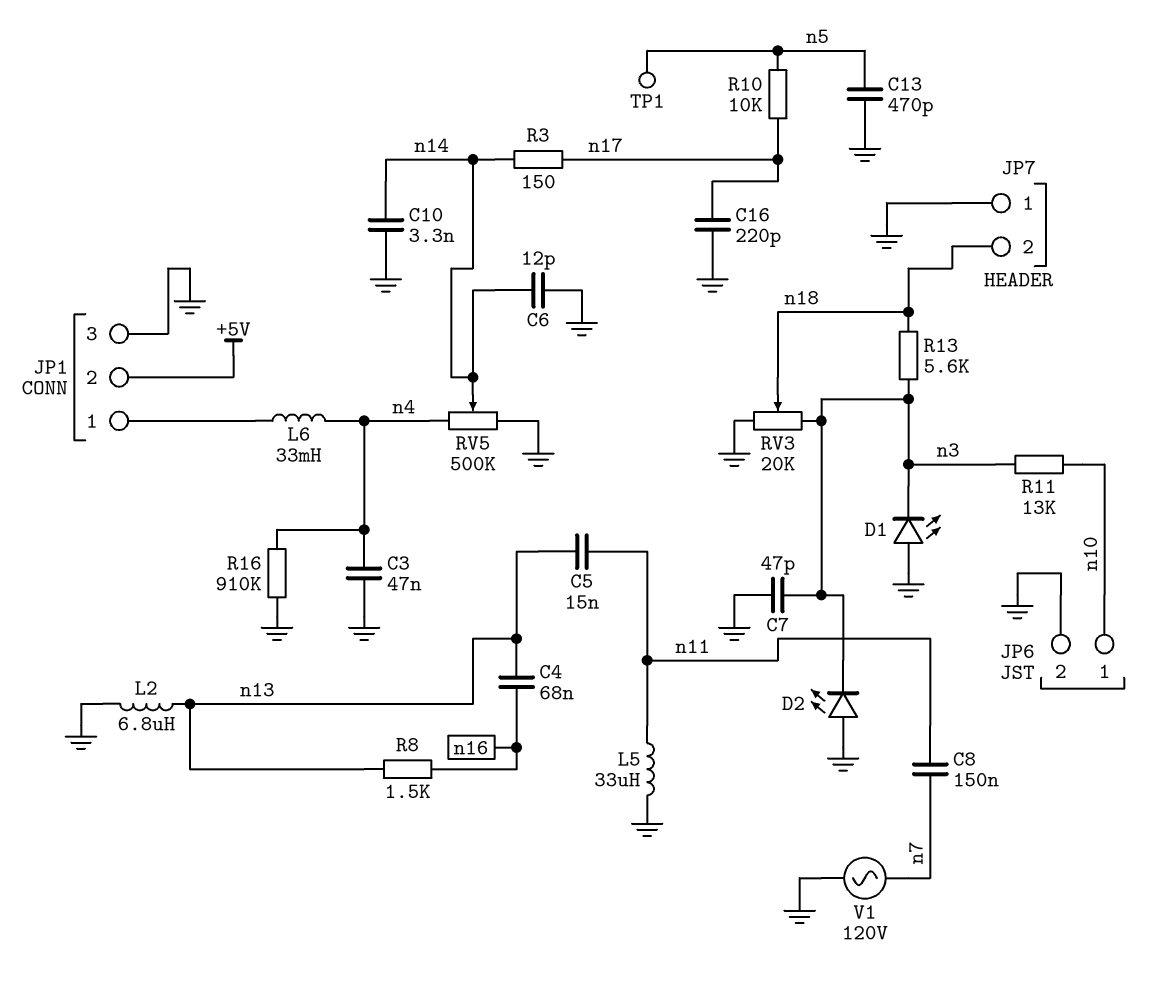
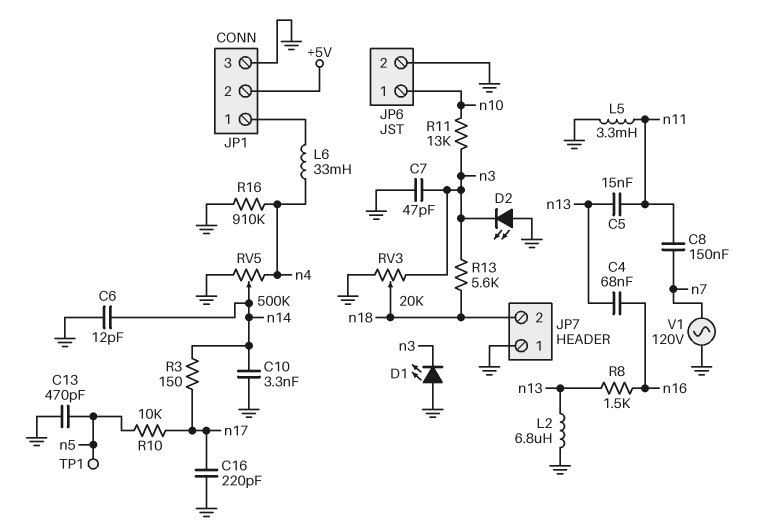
C3: 47nF (GND, n4) -> none
L5: 33uH (GND, n11) -> 3.3mH (GND, n11)

